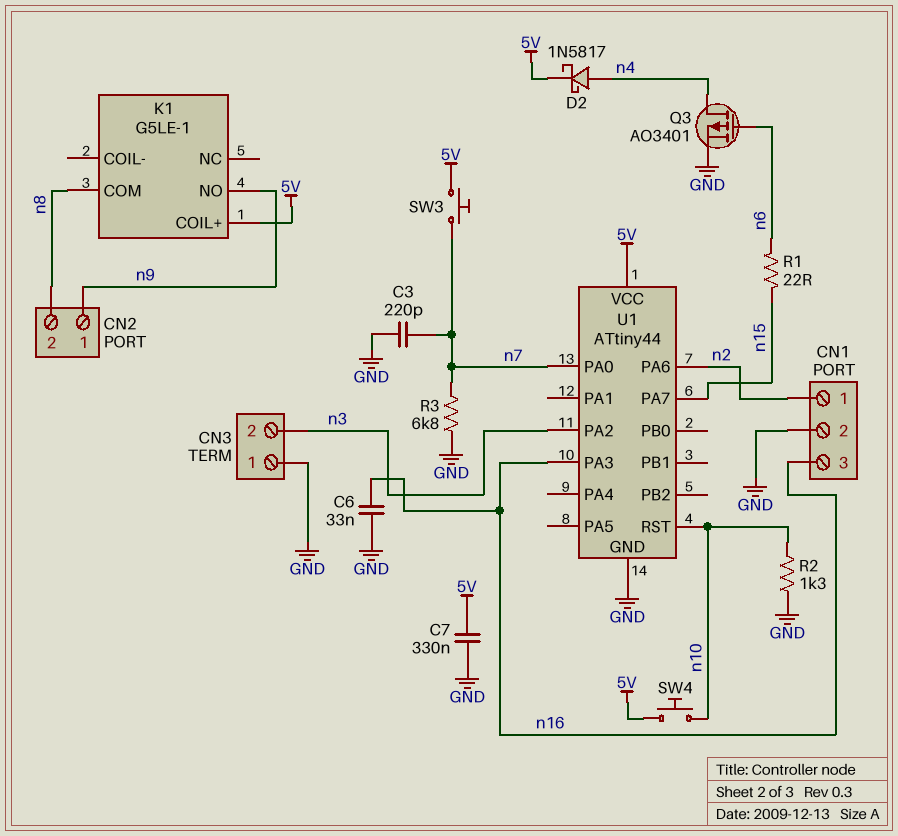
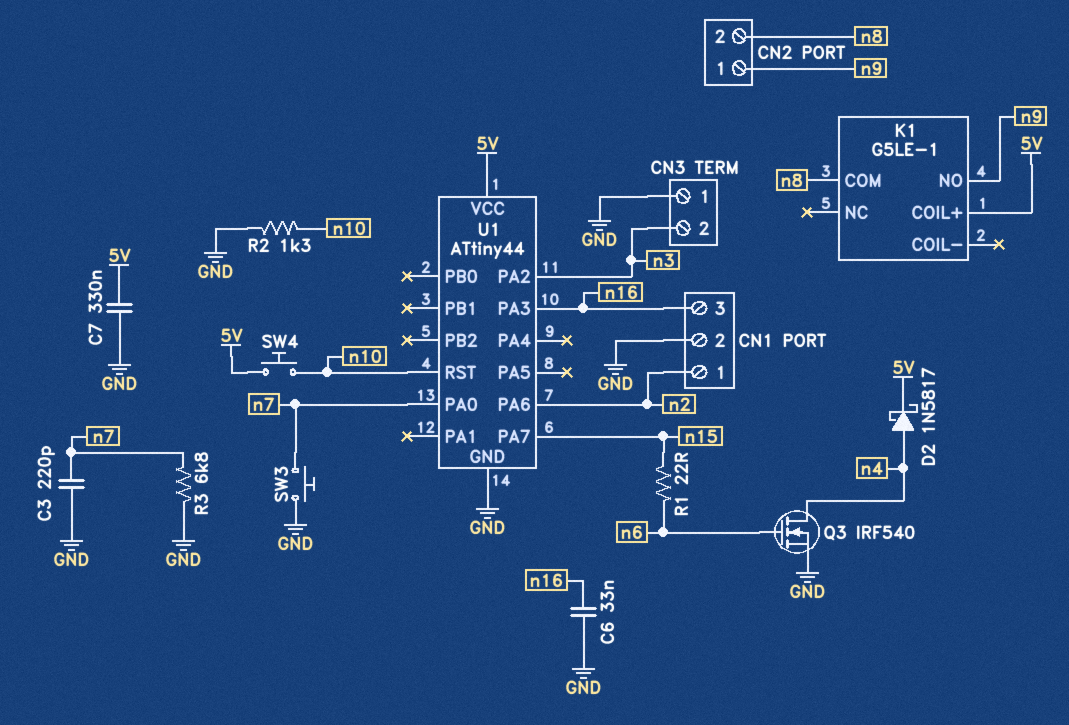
Q3: PMOS AO3401 (G n6, D n4, S GND) -> NMOS IRF540 (G n6, D n4, S GND)
SW3: button (5V, n7) -> button (GND, n7)

